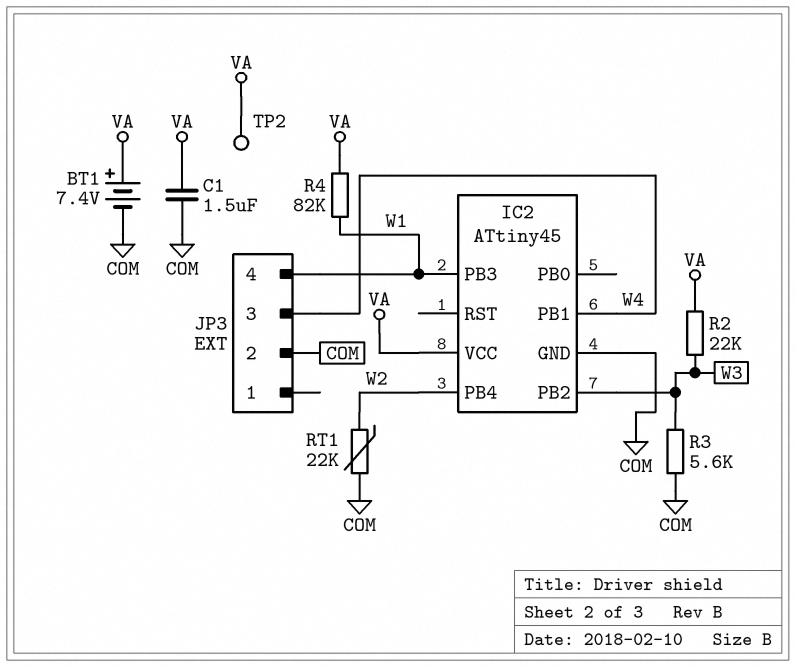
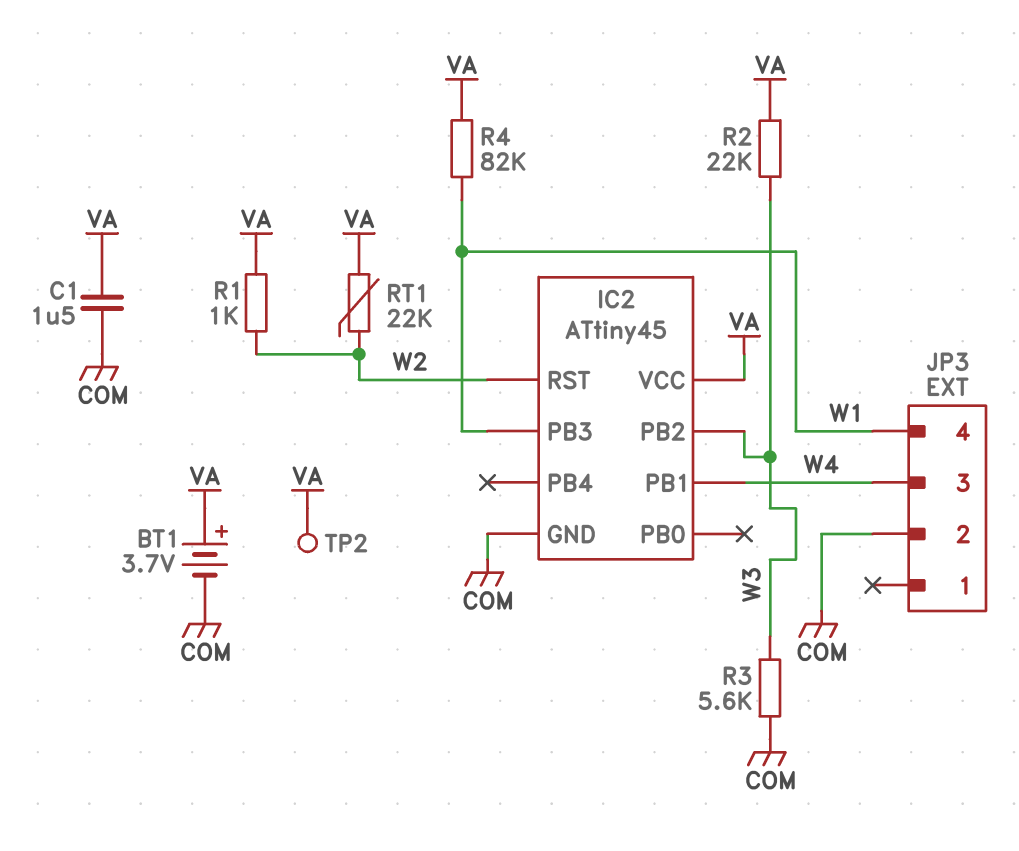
BT1: 7.4V (plus VA, minus COM) -> 3.7V (plus VA, minus COM)
IC2 pin PB4: W2 -> none
IC2 pin RST: none -> W2
R1: none -> 1k (VA, W2)
RT1: 22k (COM, W2) -> 22k (VA, W2)

